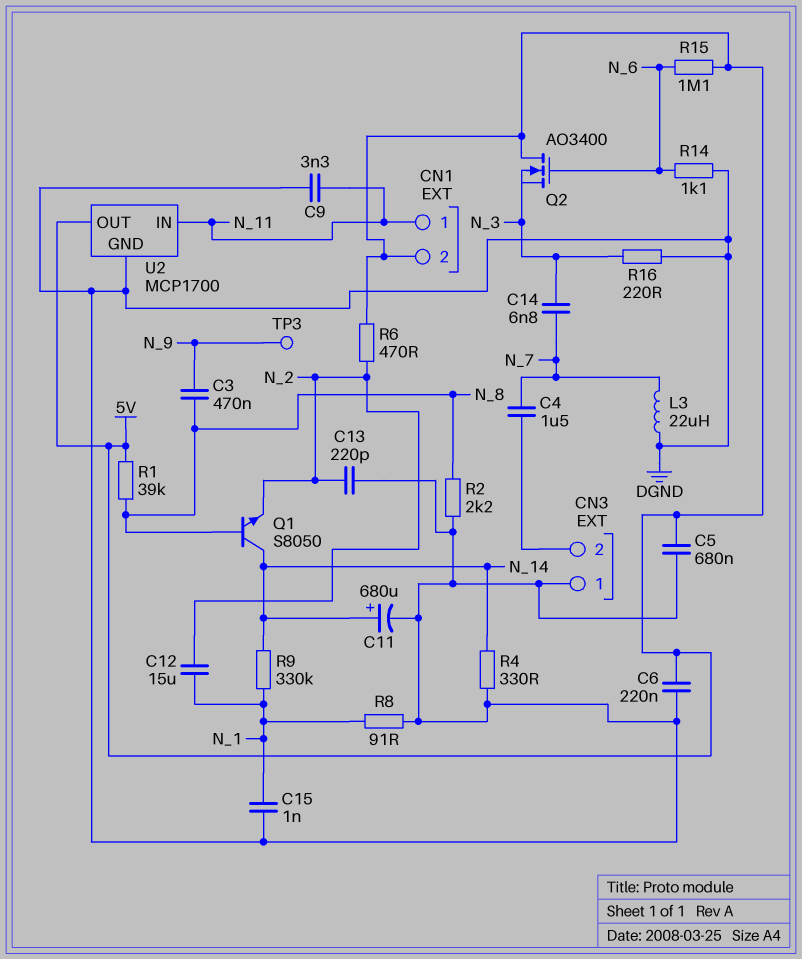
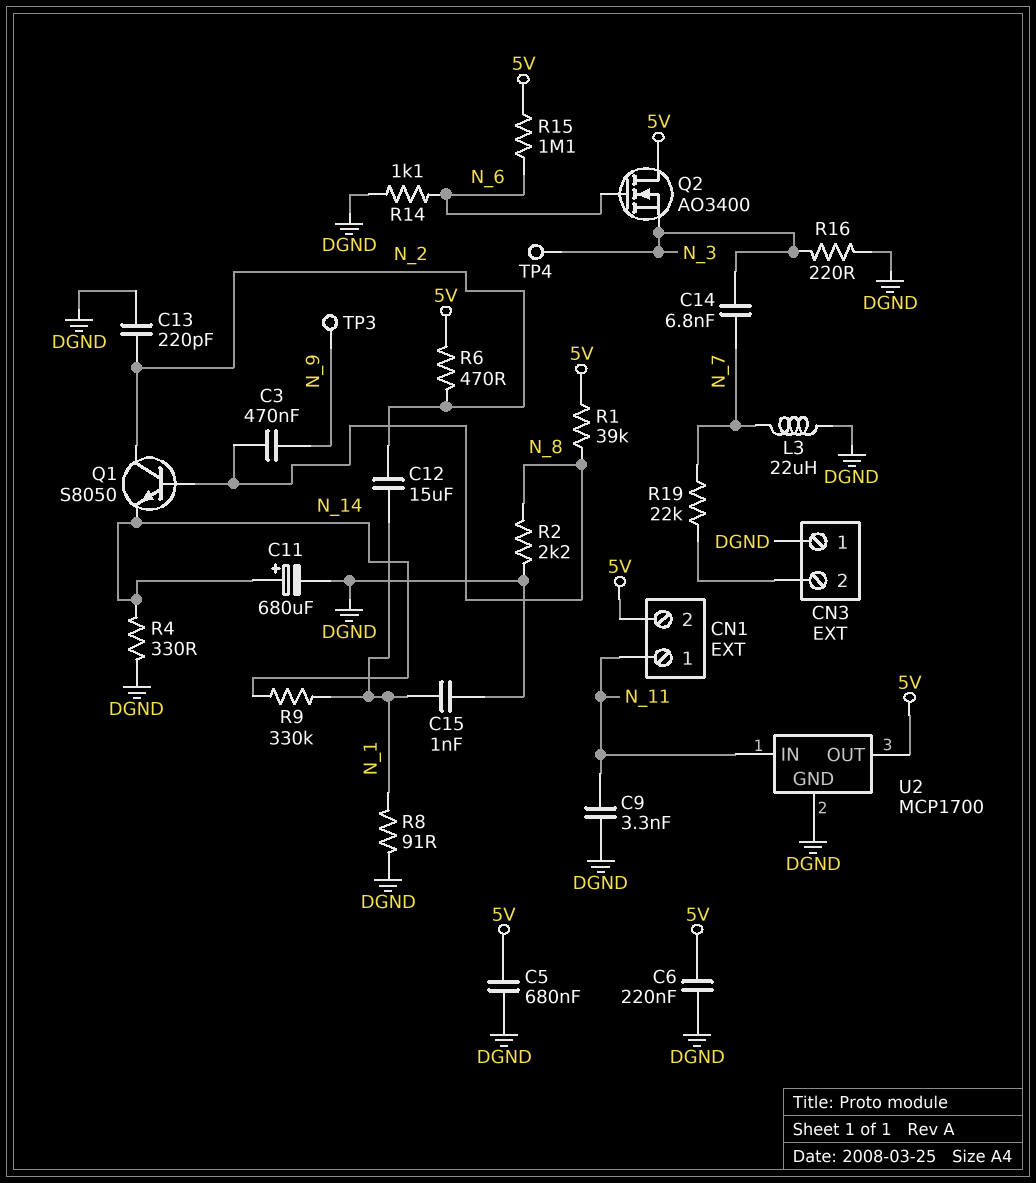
C4: 1.5uF (CN3/2, N_7) -> none
Q1: NPN S8050 (B N_8, C N_14, E N_2) -> NPN S8050 (B N_8, C N_2, E N_14)
R19: none -> 22k (CN3/2, N_7)
TP4: none -> test point (N_3)

